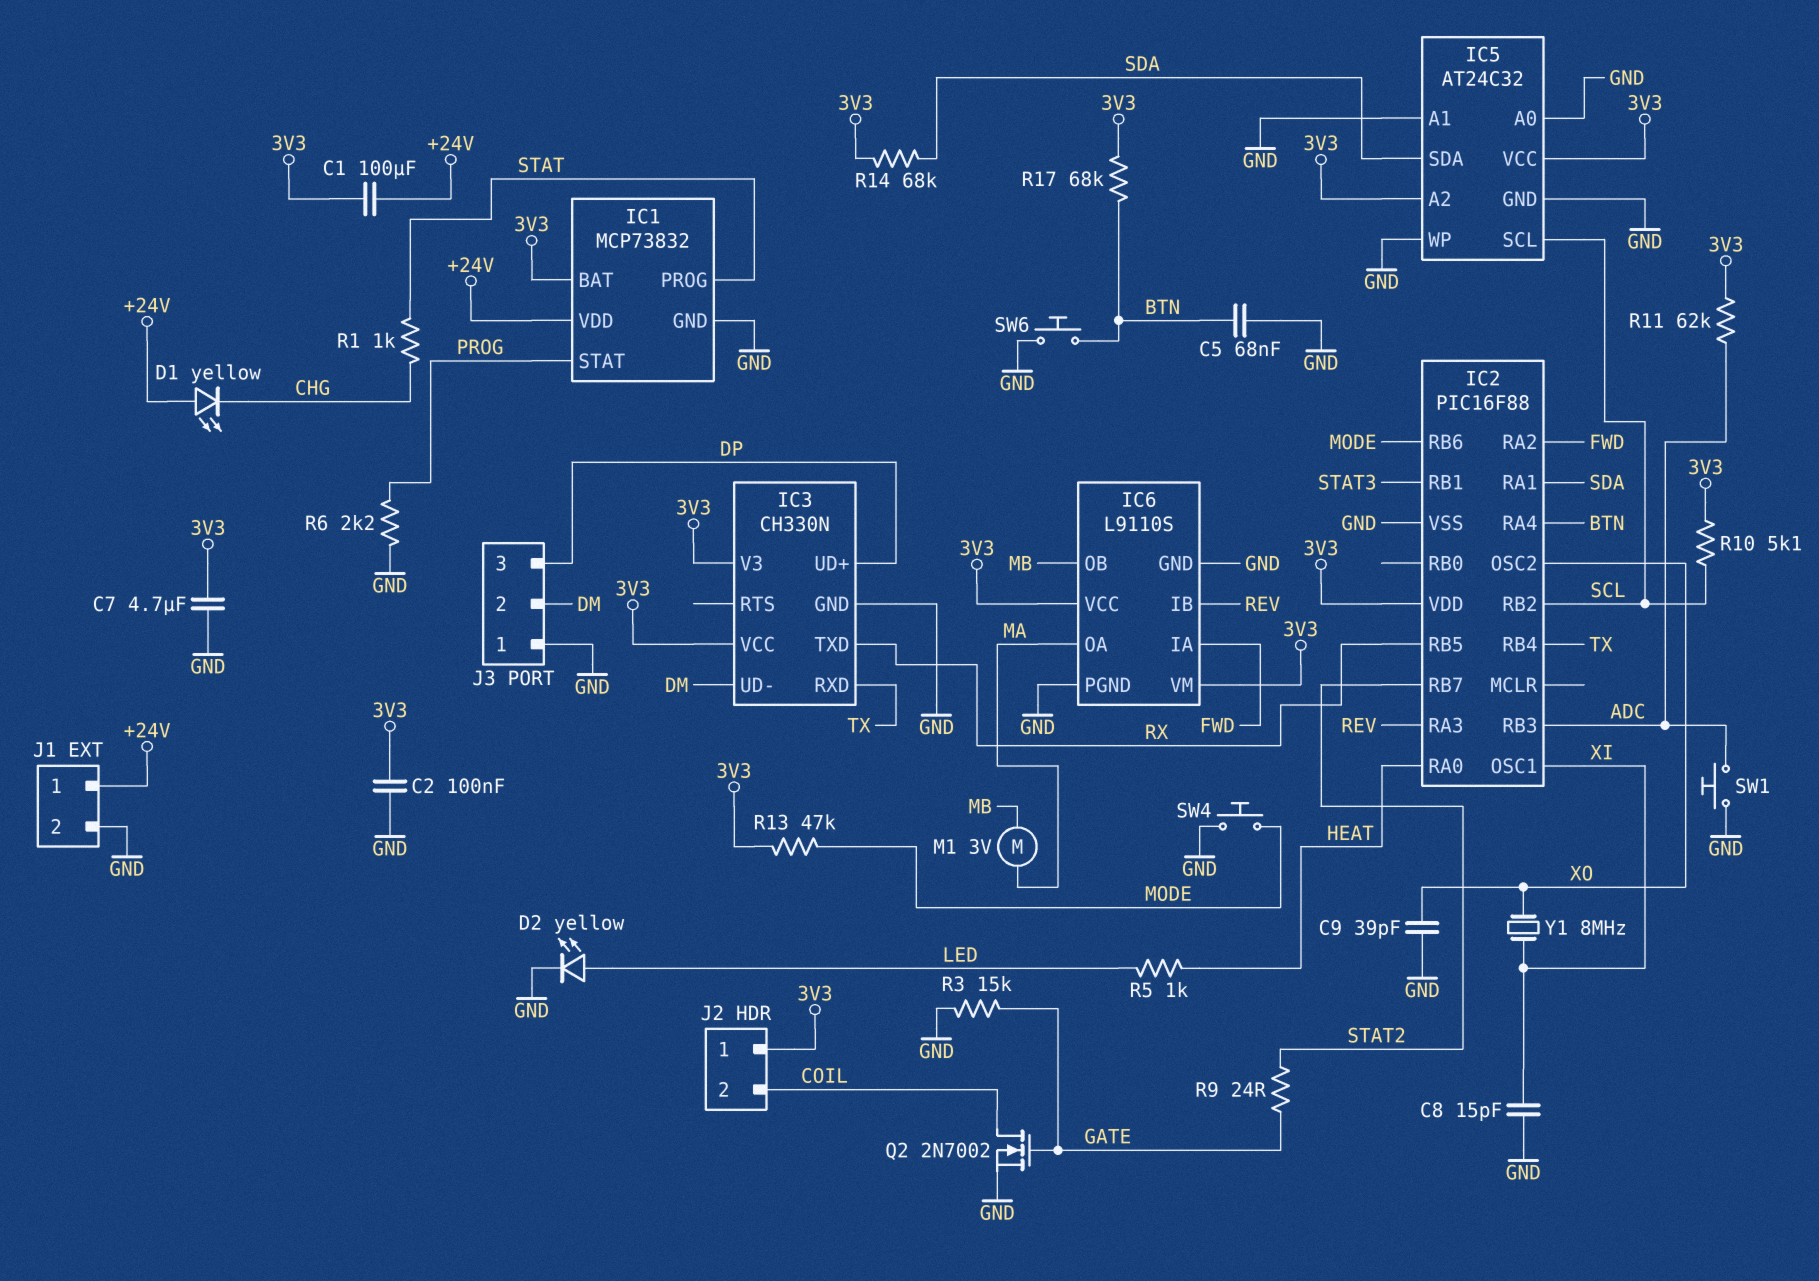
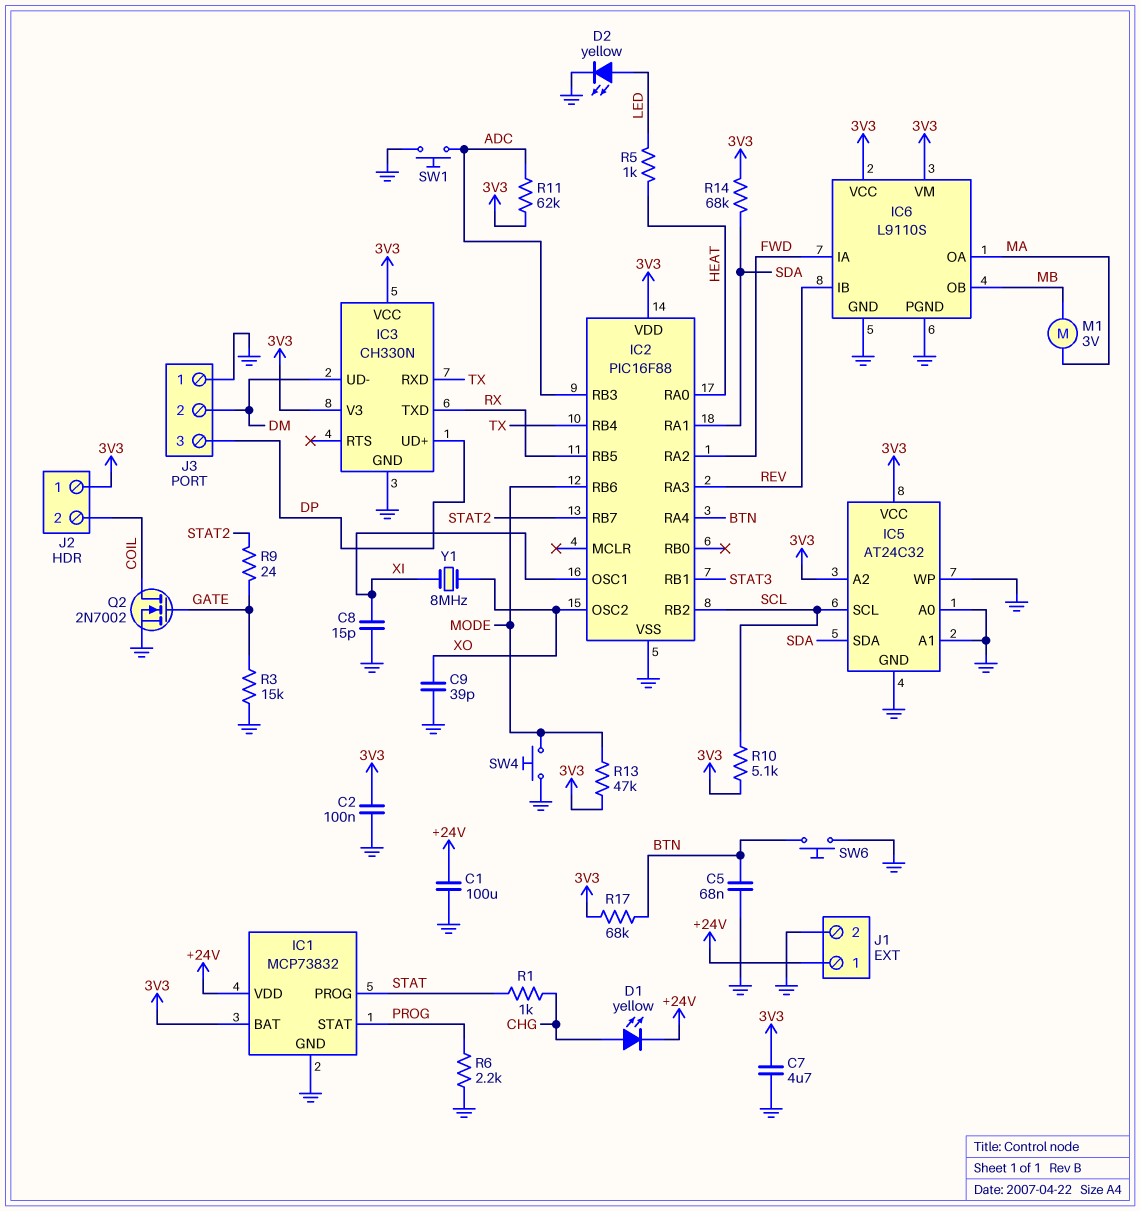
C1: 100uF (+24V, 3V3) -> 100uF (+24V, GND)
D1: LED yellow (A +24V, K CHG) -> LED yellow (A CHG, K +24V)

